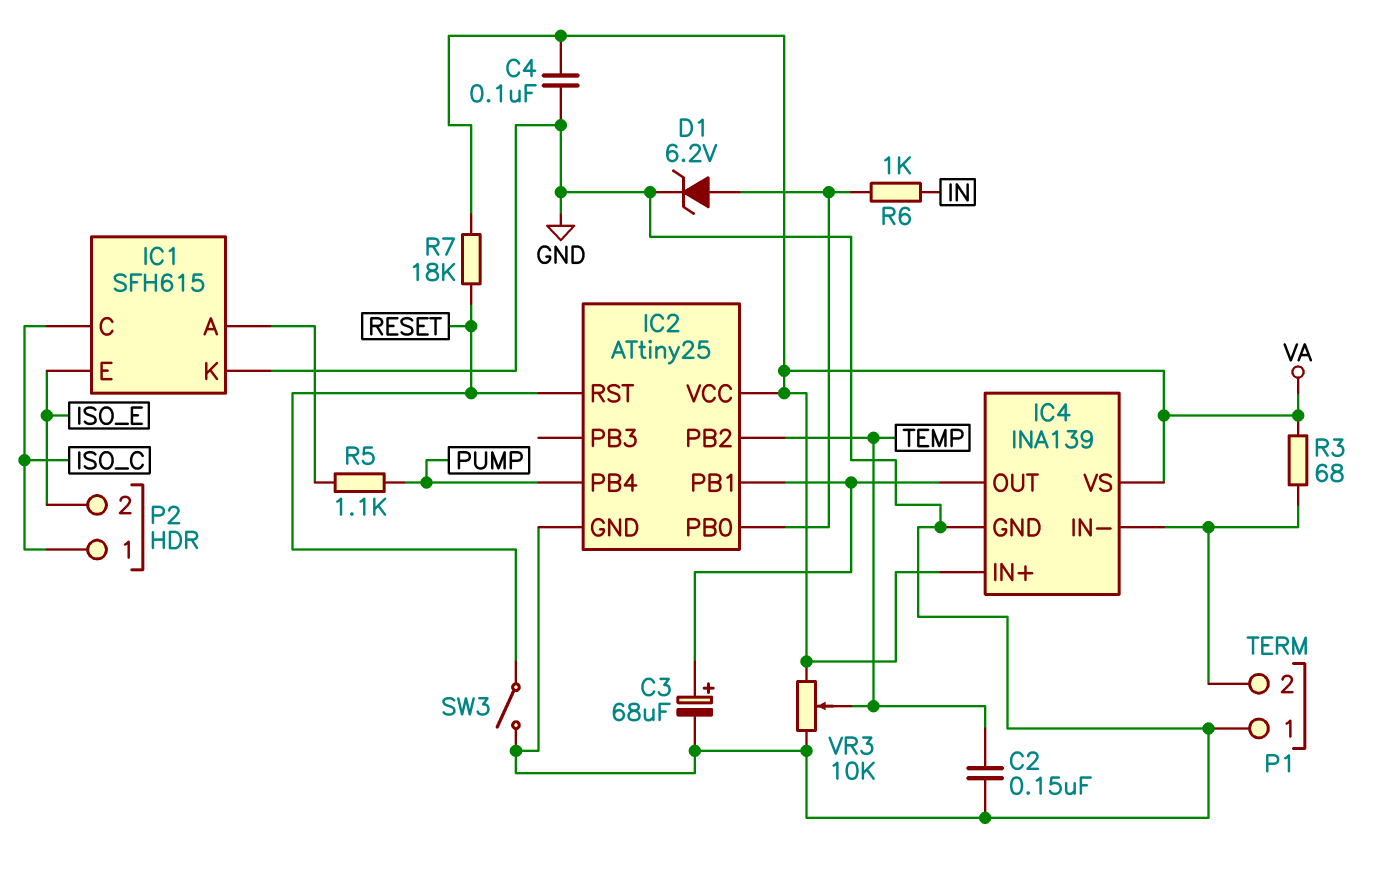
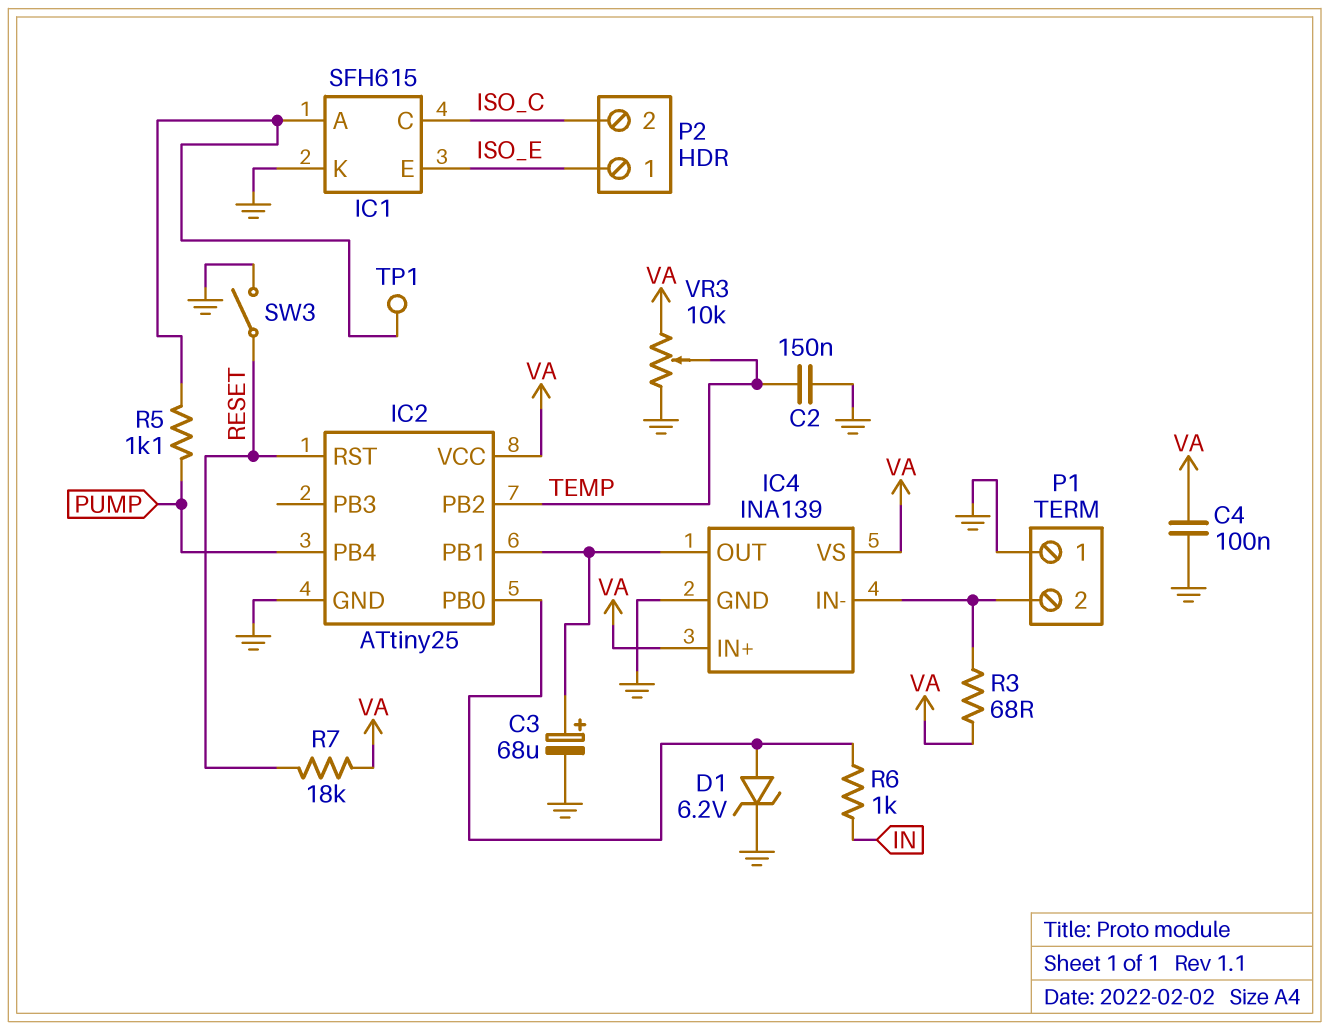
P2 pin 1: ISO_C -> ISO_E
P2 pin 2: ISO_E -> ISO_C
TP1: none -> test point (IC1/A)

